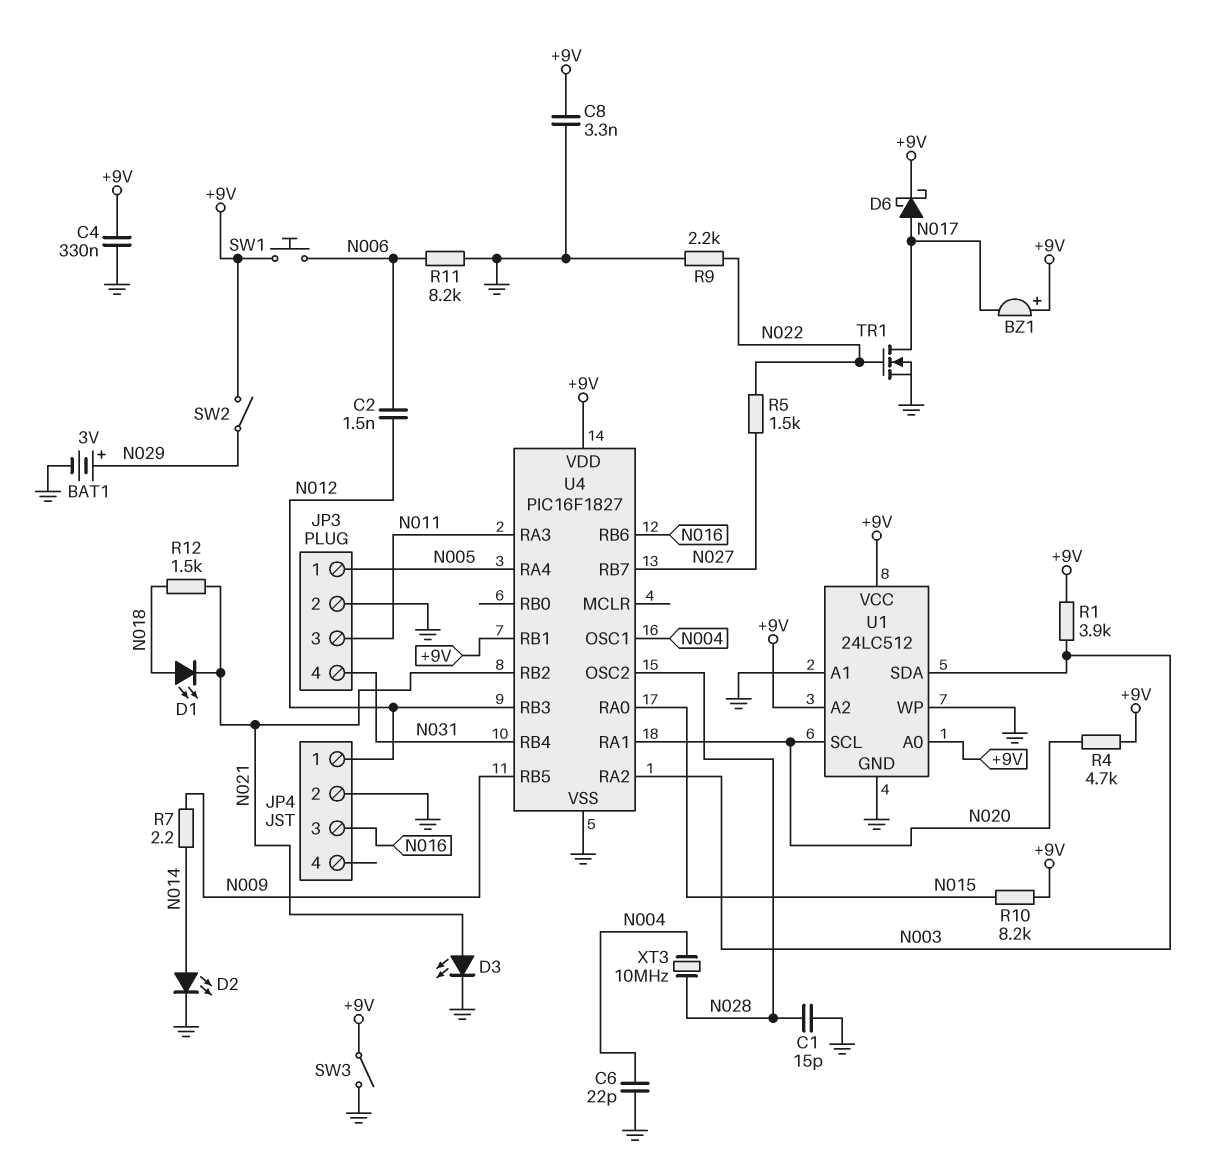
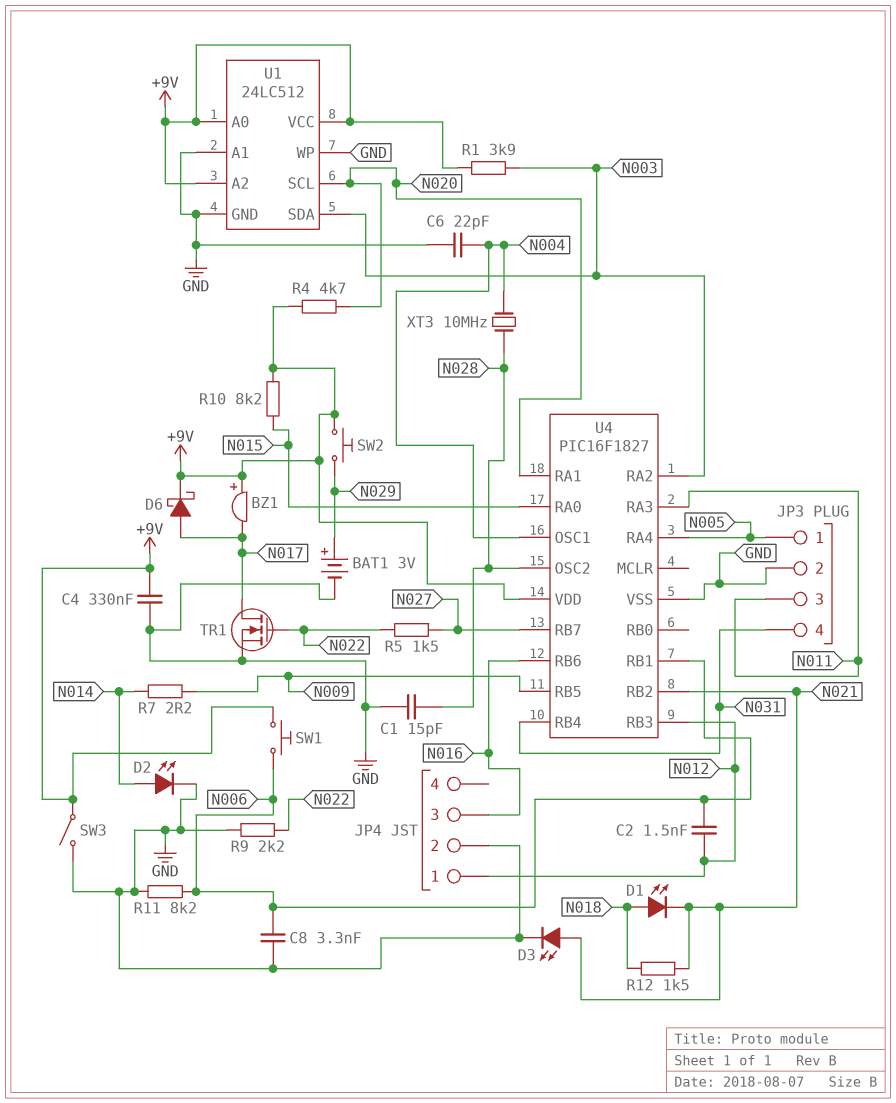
C8: 3.3nF (+9V, GND) -> 3.3nF (GND, N006)
SW2: switch (+9V, N029) -> button (+9V, N029)
U4 pin RB1: +9V -> N006

